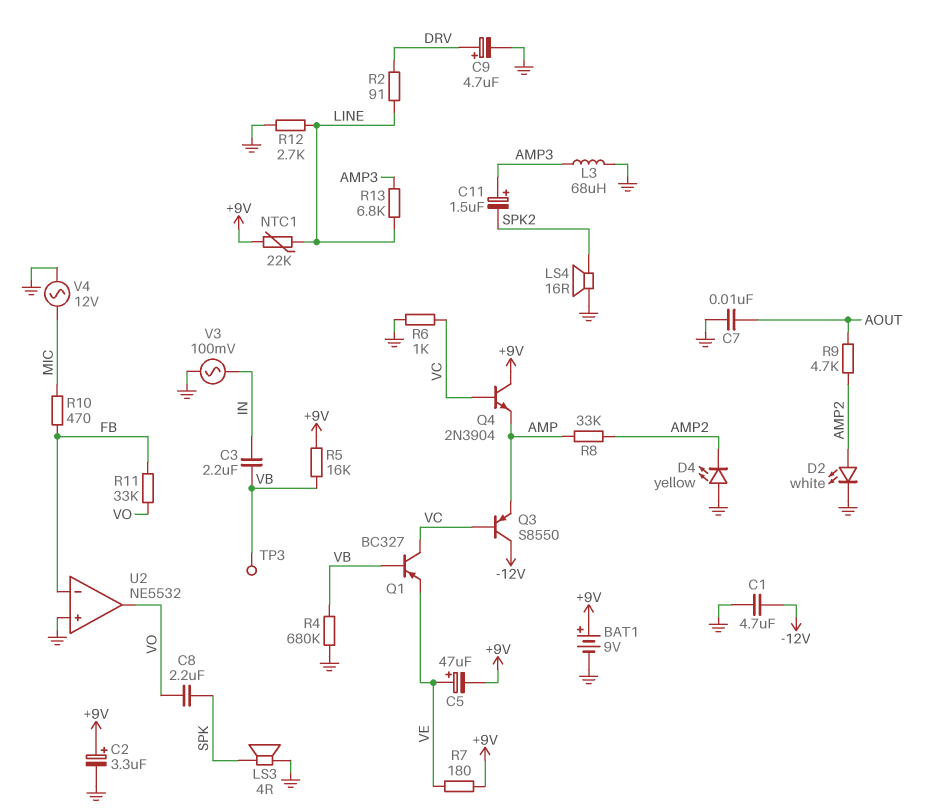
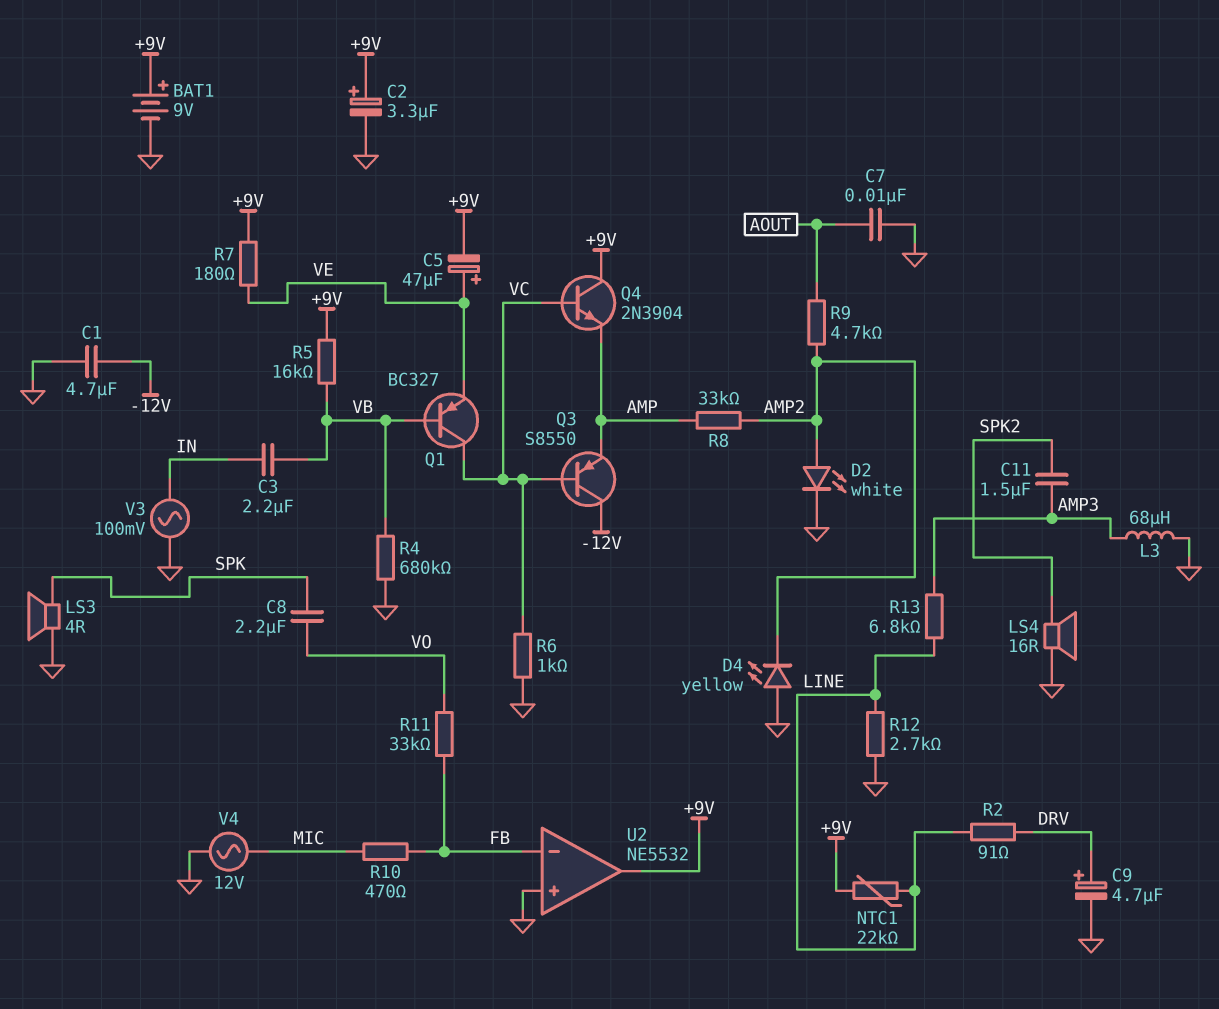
C11: 1.5uF (plus AMP3, minus SPK2) -> 1.5uF (AMP3, SPK2)
TP3: test point (VB) -> none
U2 pin out: VO -> +9V

